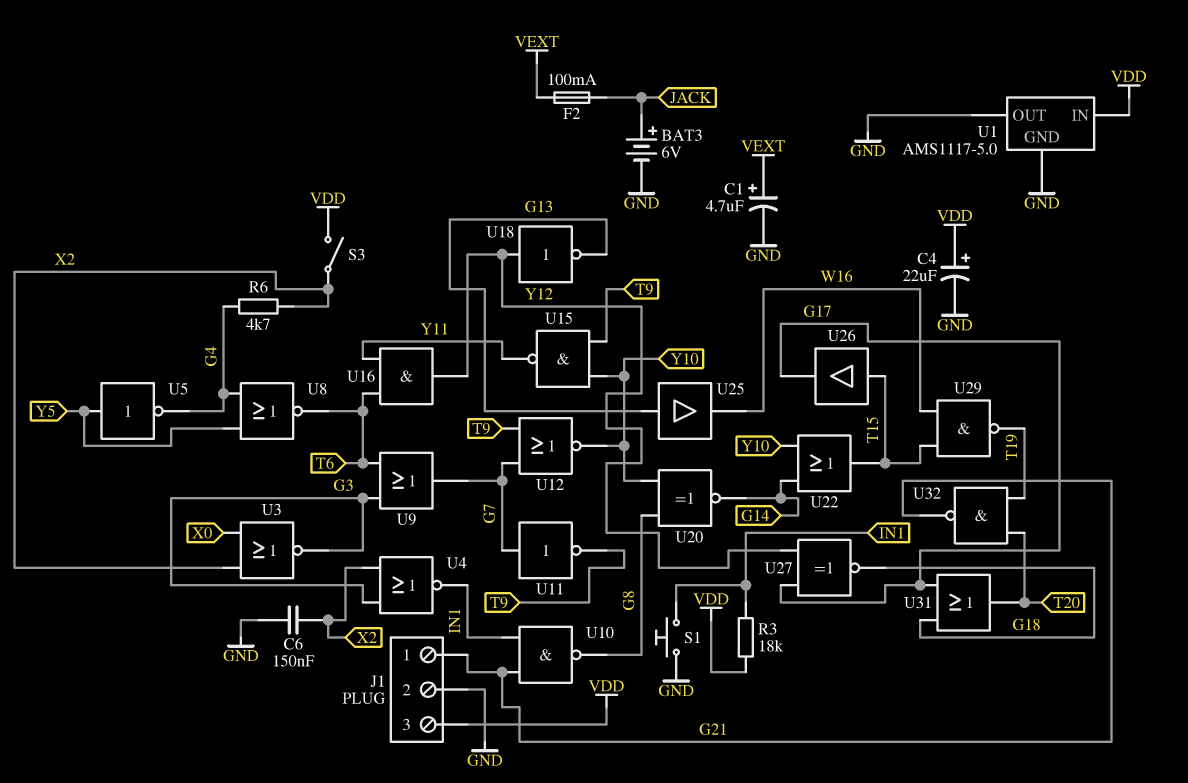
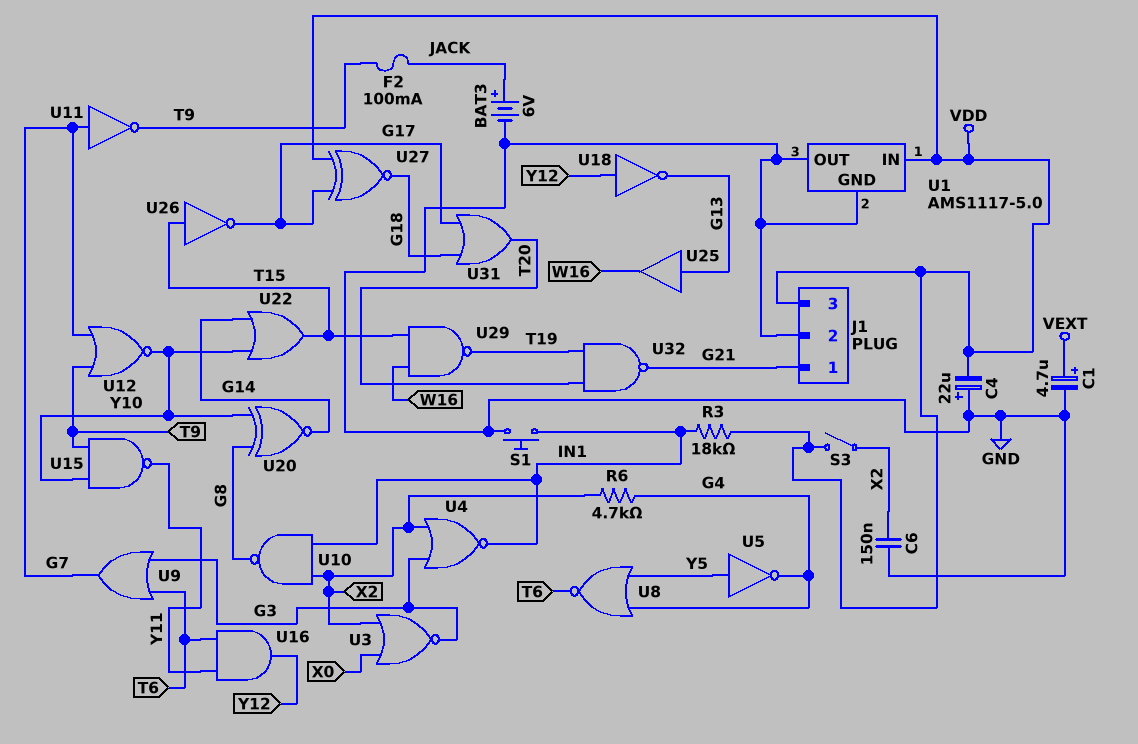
C4: 22uF (plus VDD, minus GND) -> 22uF (plus GND, minus VDD)
F2: 100mA (JACK, VEXT) -> 100mA (JACK, T9)
U10: NAND (in G21, in IN1, out G8) -> NAND (in IN1, in X2, out G8)
U26: buffer (in T15, out G17) -> NOT (in T15, out G17)
U27: XNOR (in G17, in Y12, out G18) -> XNOR (in G17, in VDD, out G18)

